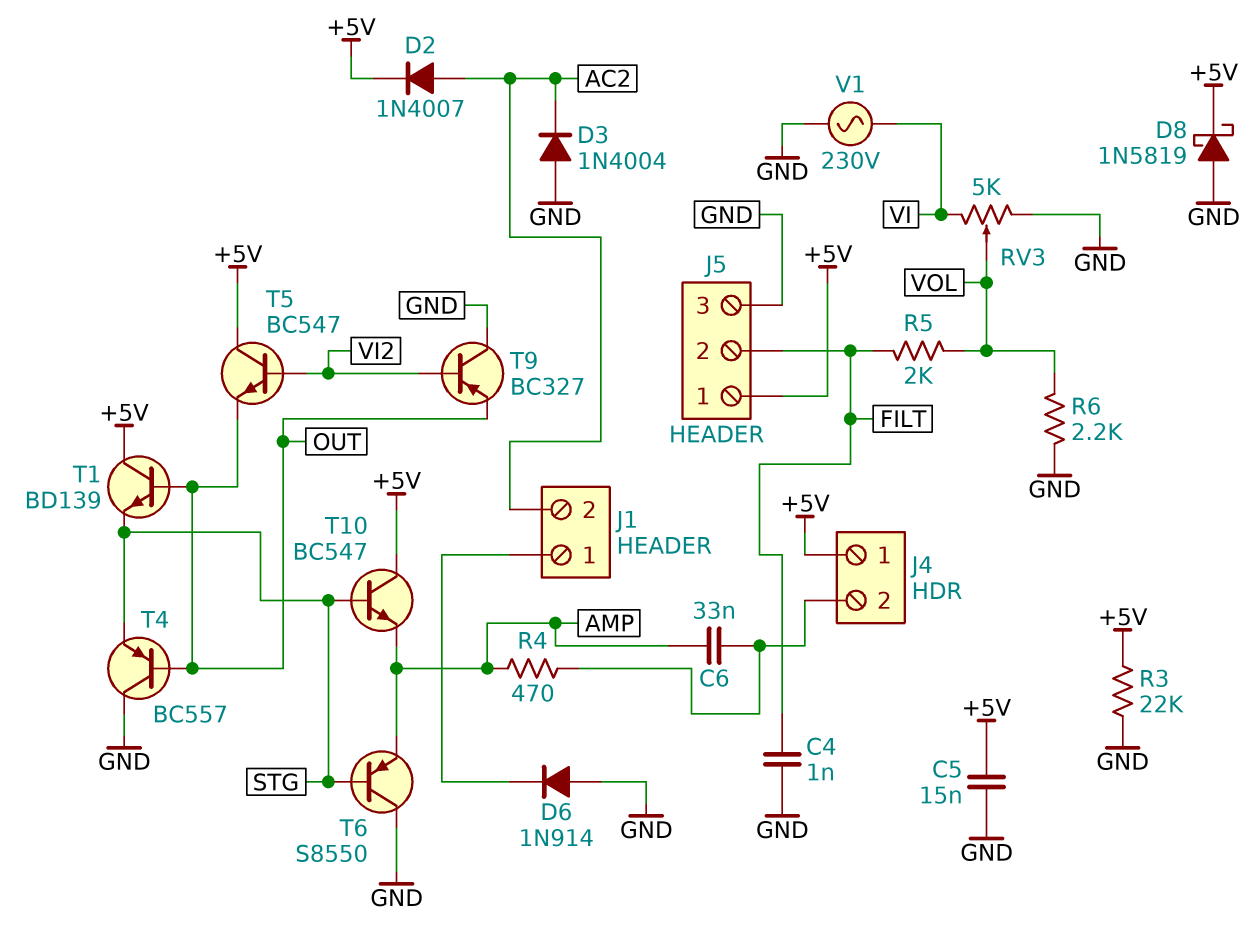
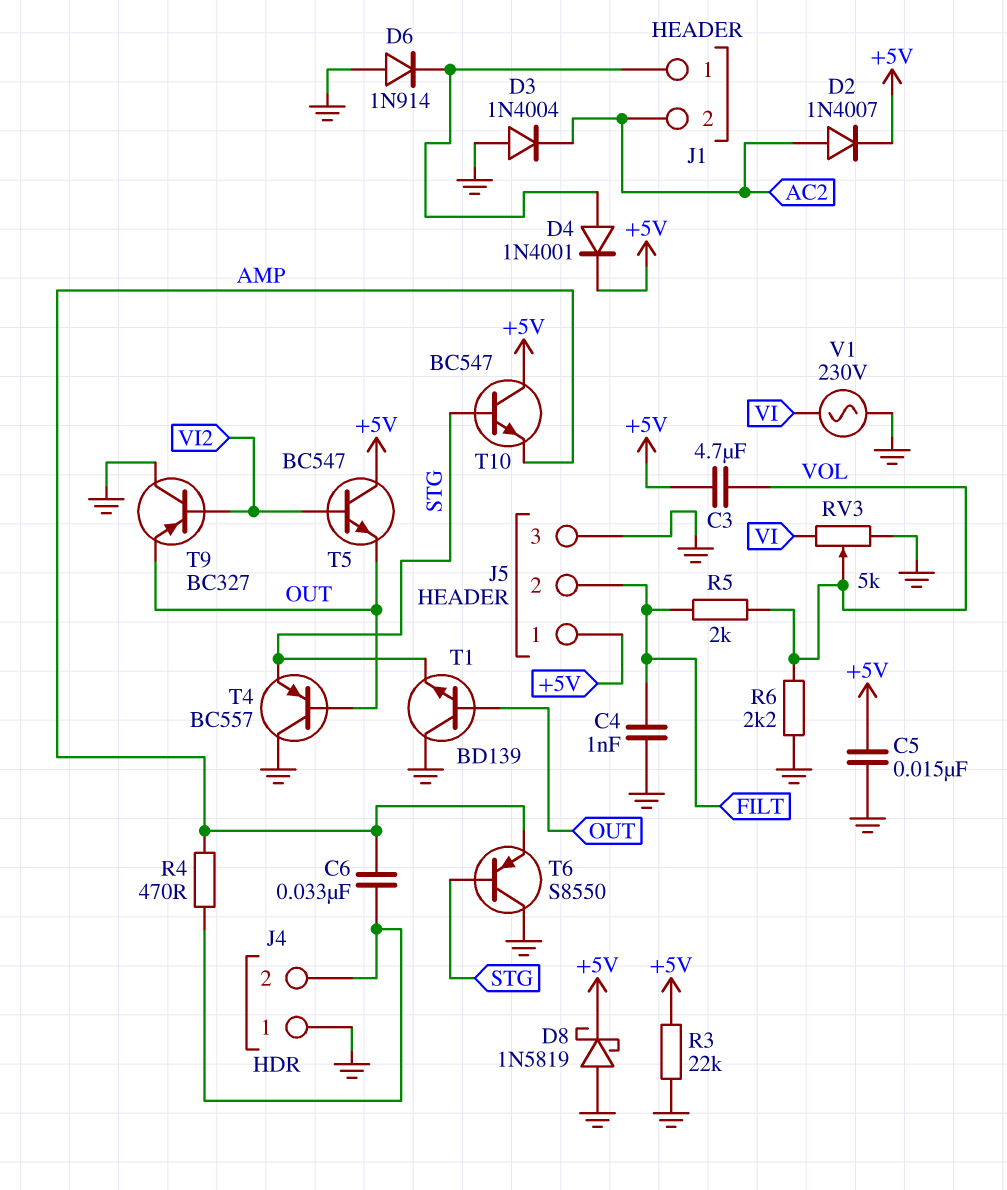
C3: none -> 4.7uF (+5V, VOL)
D4: none -> diode 1N4001 (A J1/1, K +5V)
J4 pin 1: +5V -> GND
T1: NPN BD139 (B OUT, C +5V, E STG) -> NPN BD139 (B OUT, C GND, E STG)

